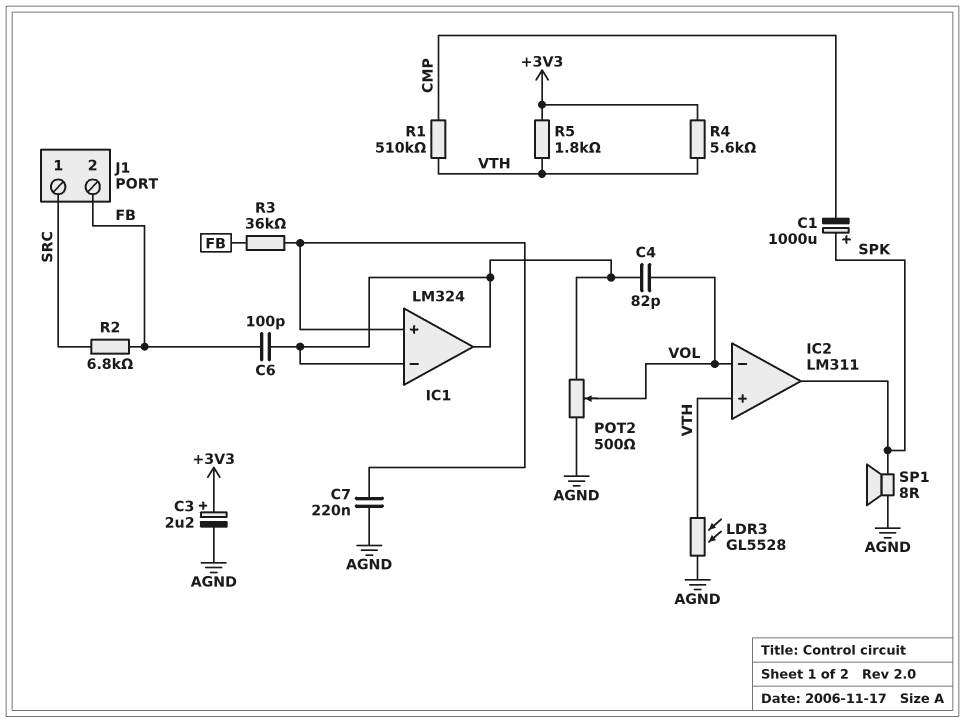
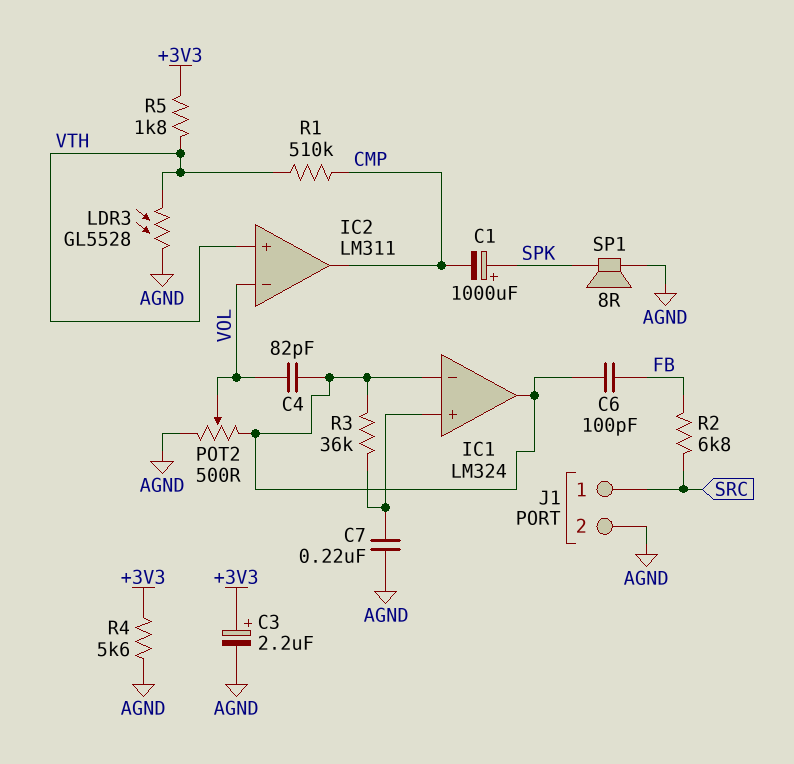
IC2 pin out: SPK -> CMP
J1 pin 2: FB -> AGND
R3: 36k (FB, IC1/in+) -> 36k (IC1/in+, IC1/in-)
R4: 5.6k (+3V3, VTH) -> 5.6k (+3V3, AGND)

